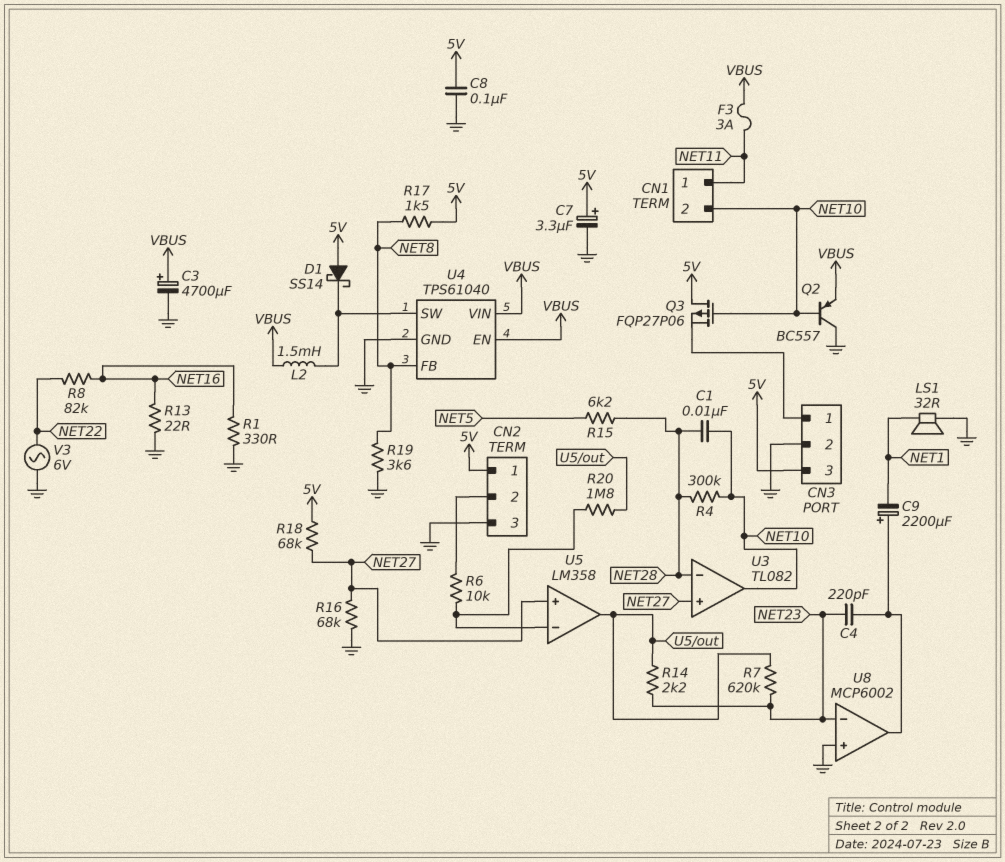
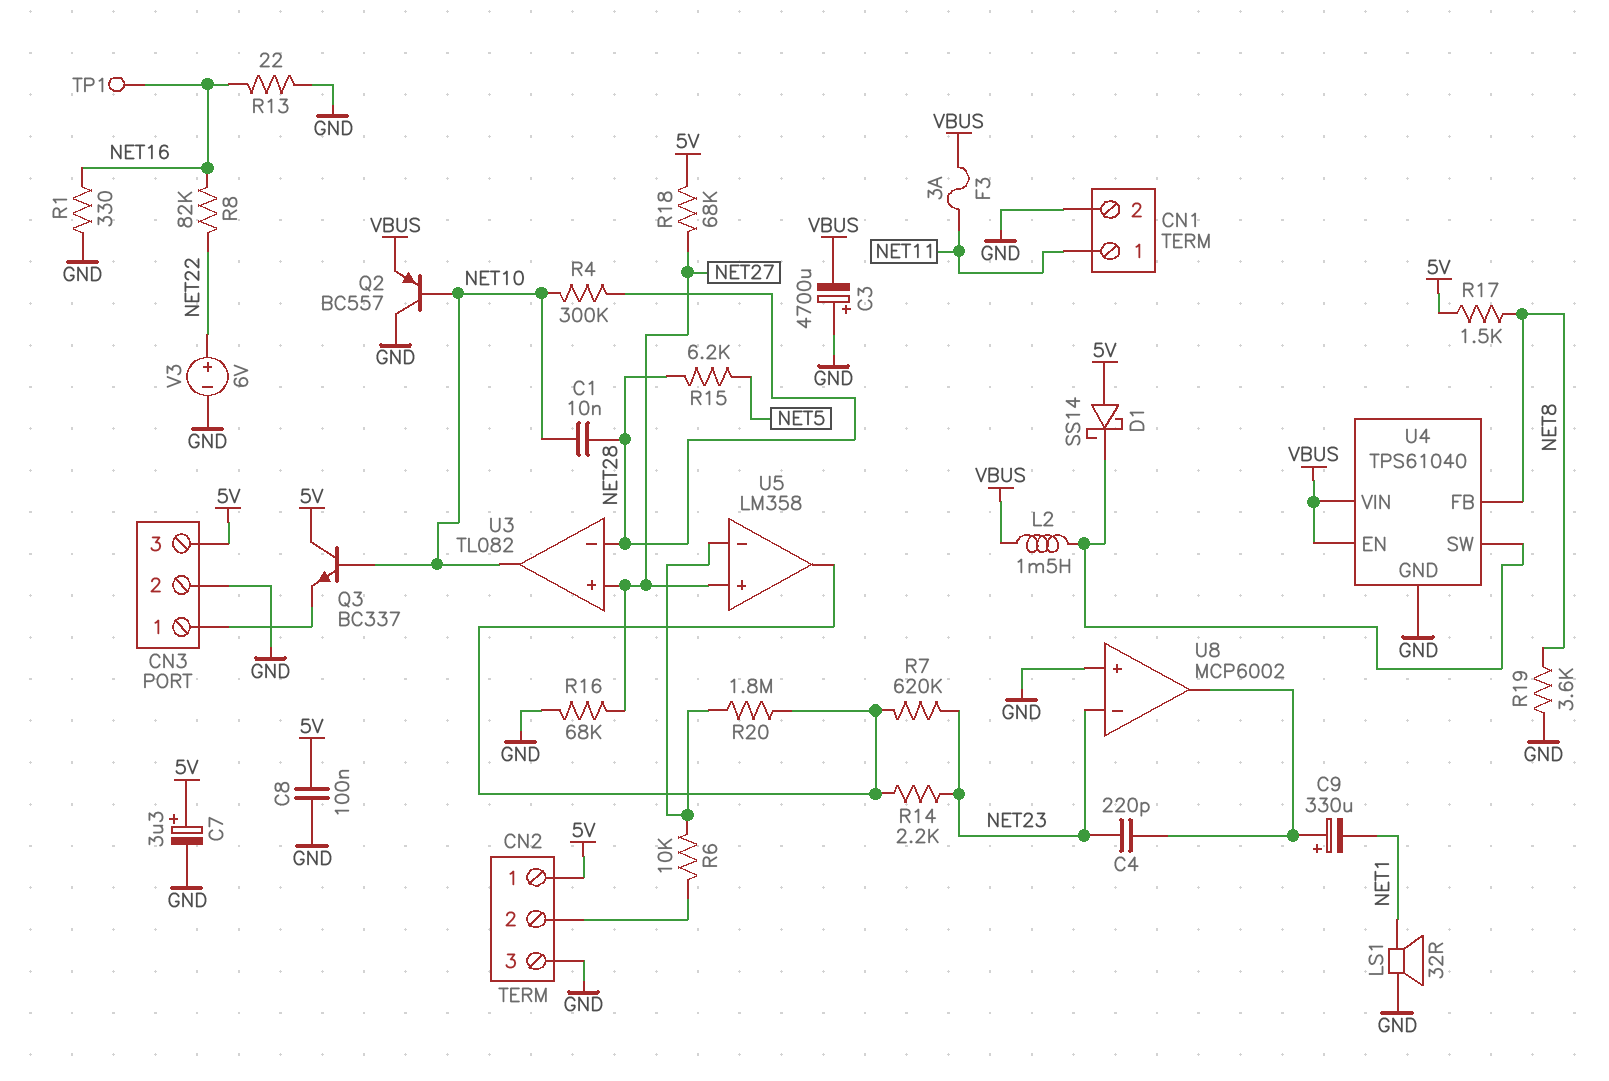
C3: 4700uF (plus VBUS, minus GND) -> 4700uF (plus GND, minus VBUS)
C9: 2200uF (plus U8/out, minus NET1) -> 330uF (plus U8/out, minus NET1)
CN1 pin 2: NET10 -> GND
Q3: PMOS FQP27P06 (G NET10, D 5V, S CN3/1) -> NPN BC337 (B NET10, C 5V, E CN3/1)
TP1: none -> test point (NET16)
V3: AC 6V (GND, NET22) -> 6V (plus NET22, minus GND)

